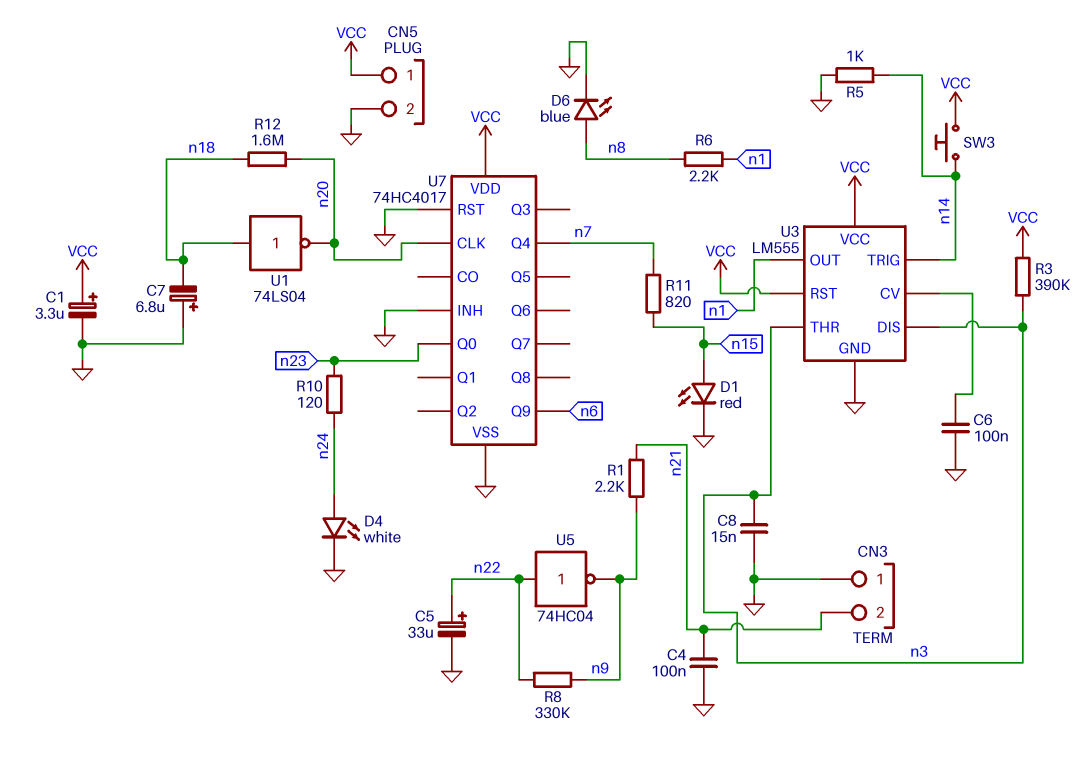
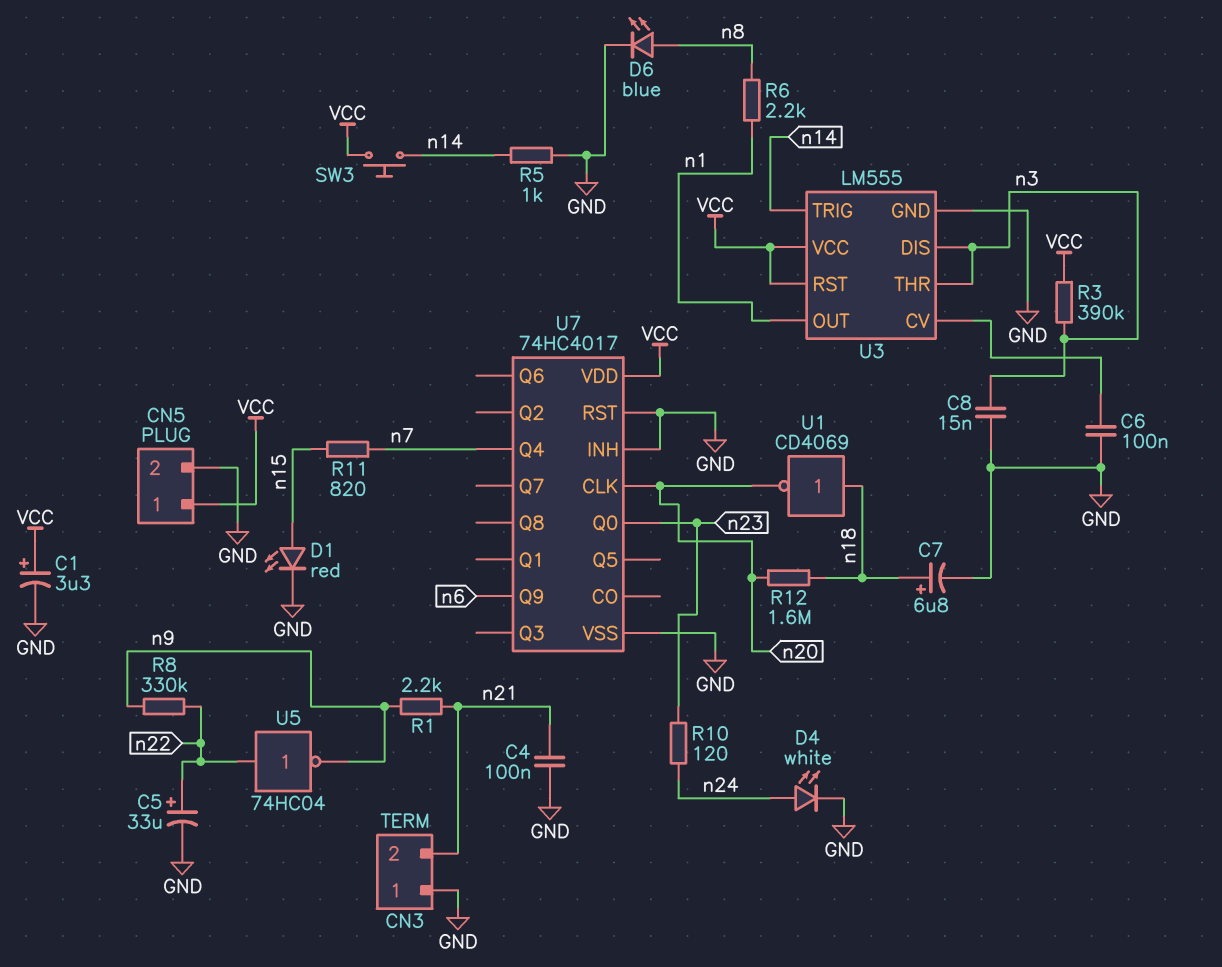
C7: 6.8uF (plus GND, minus n18) -> 6.8uF (plus n18, minus GND)
U1: NOT 74LS04 (in n18, out n20) -> NOT CD4069 (in n18, out n20)

